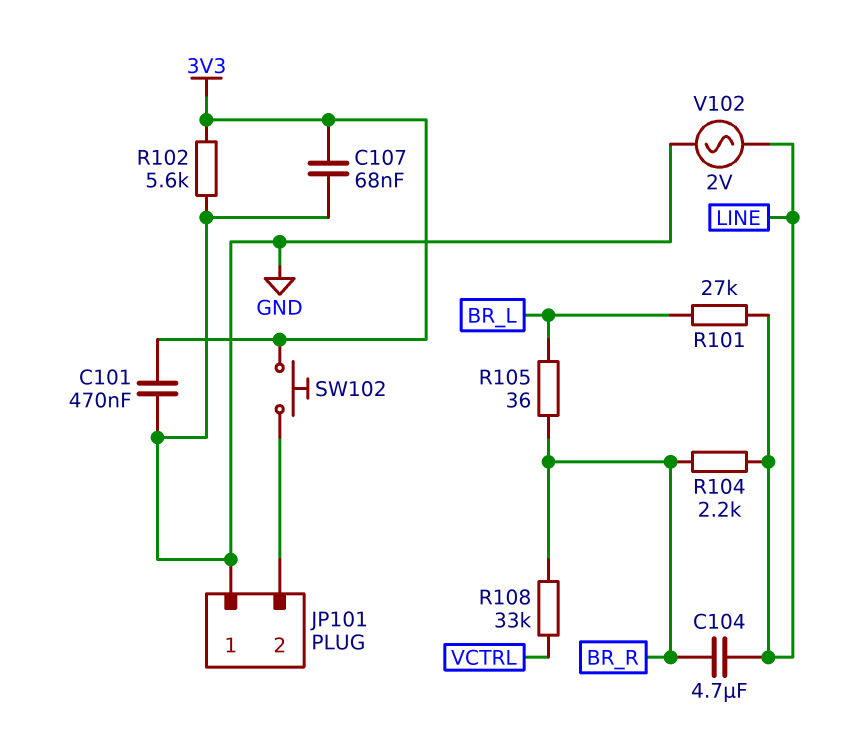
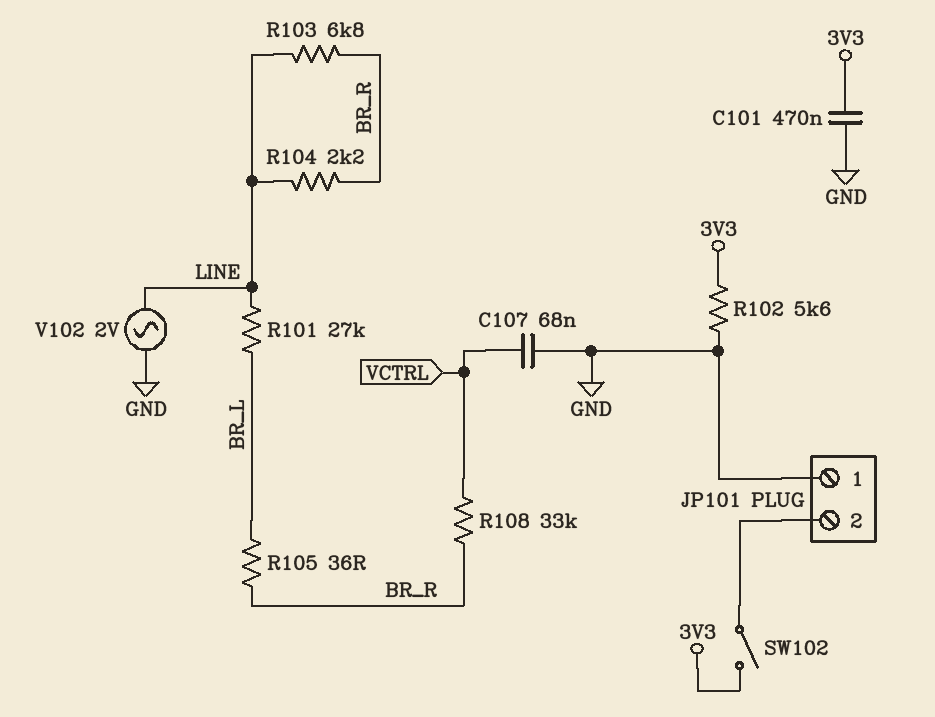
C104: 4.7uF (BR_R, LINE) -> none
C107: 68nF (3V3, GND) -> 68nF (GND, VCTRL)
R103: none -> 6.8k (BR_R, LINE)
SW102: button (3V3, JP101/2) -> switch (3V3, JP101/2)

